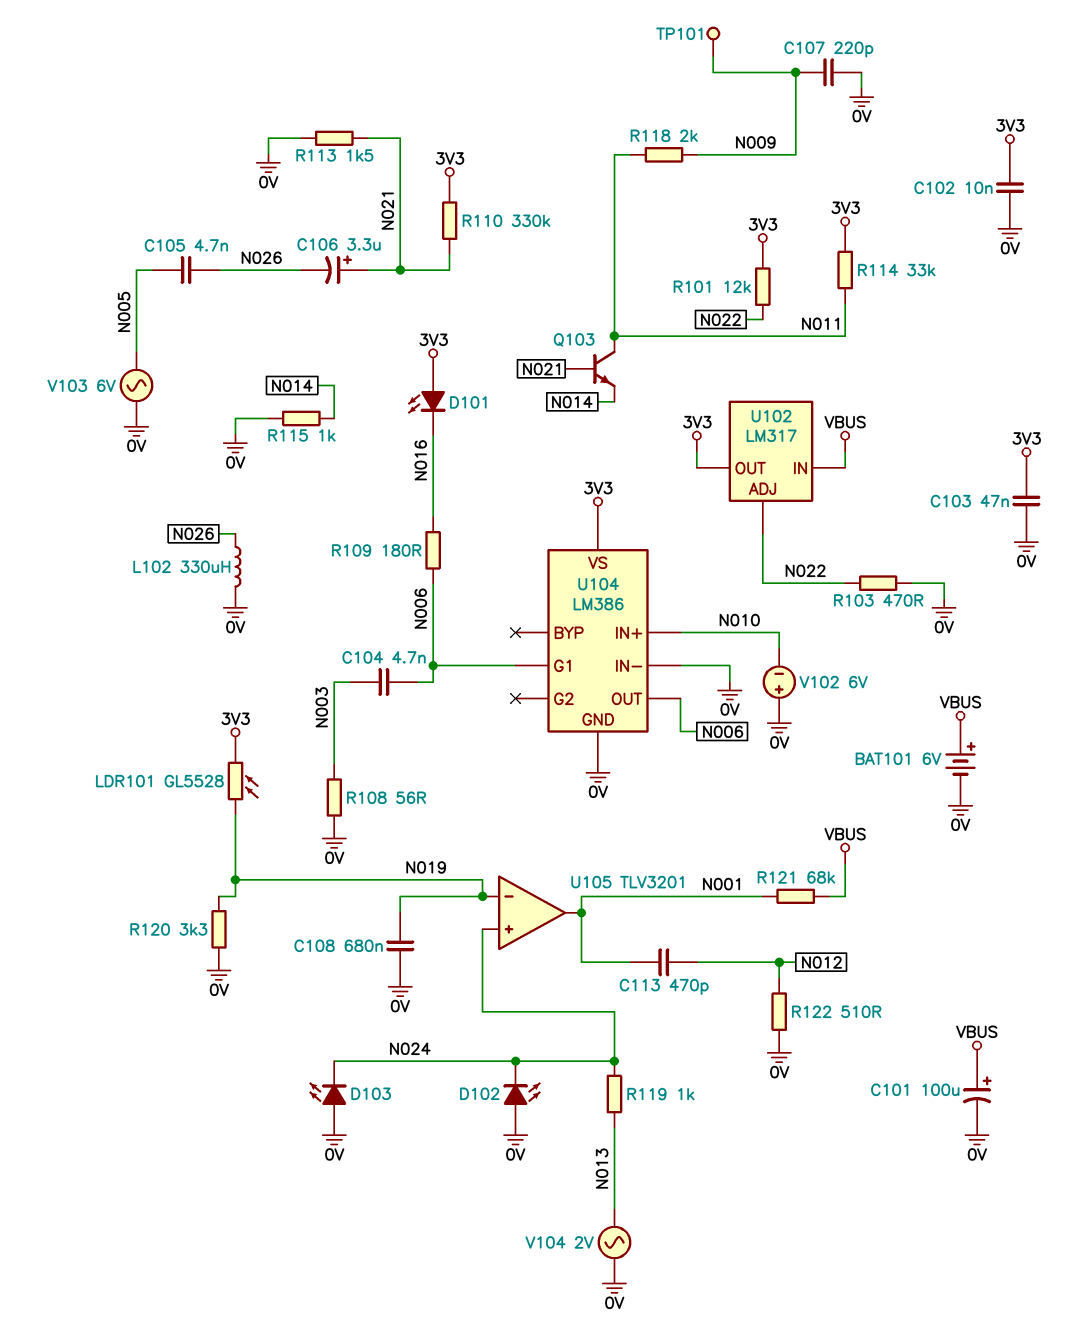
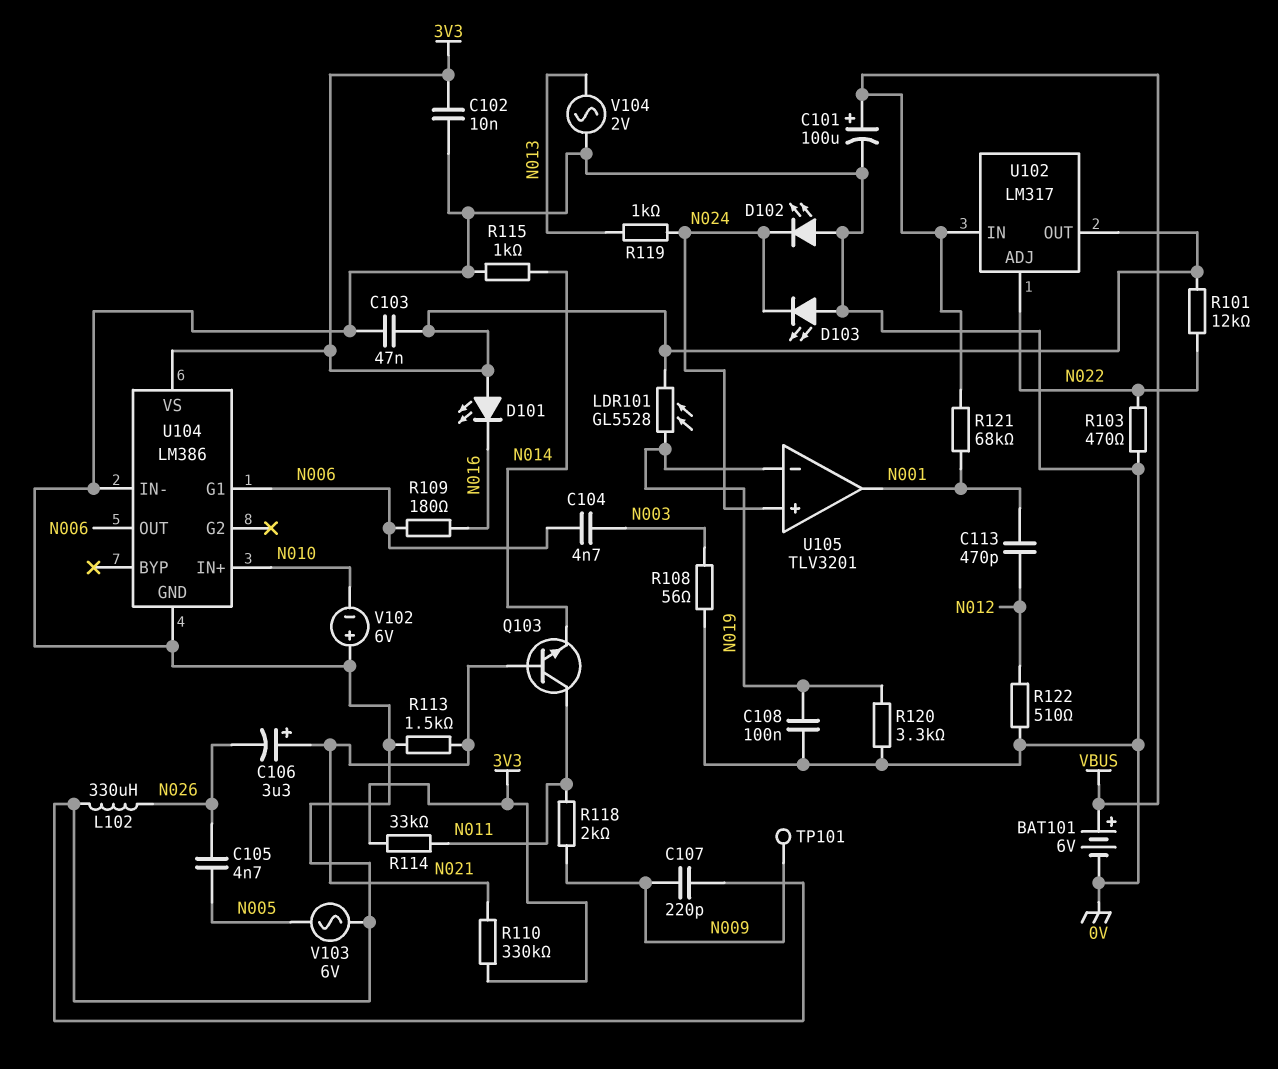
C108: 680nF (0V, N019) -> 100nF (0V, N019)

